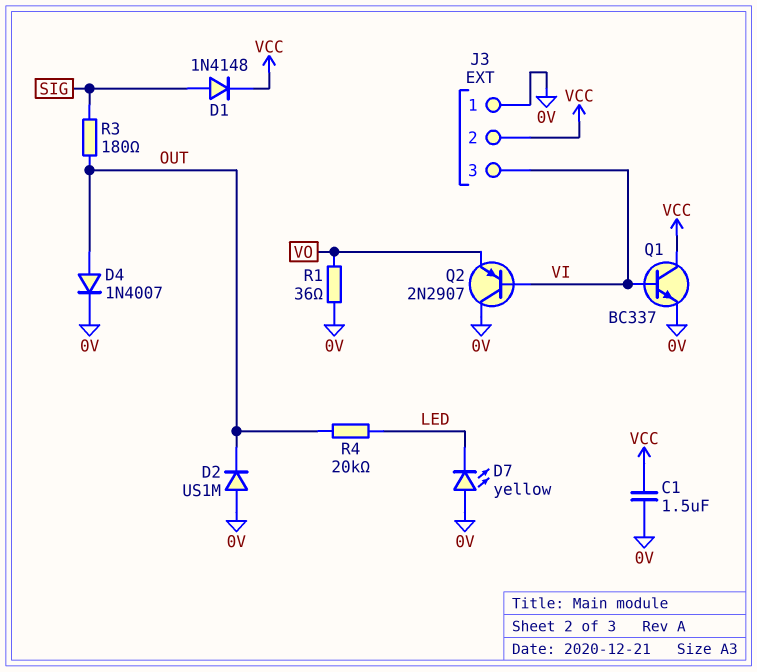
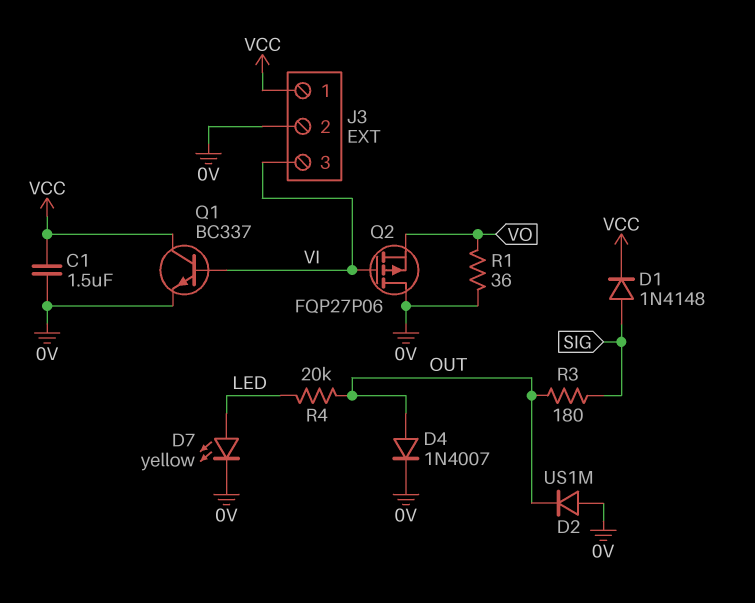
D7: LED yellow (A 0V, K LED) -> LED yellow (A LED, K 0V)
J3 pin 1: 0V -> VCC
J3 pin 2: VCC -> 0V
Q2: PNP 2N2907 (B VI, C 0V, E VO) -> PMOS FQP27P06 (G VI, D 0V, S VO)

